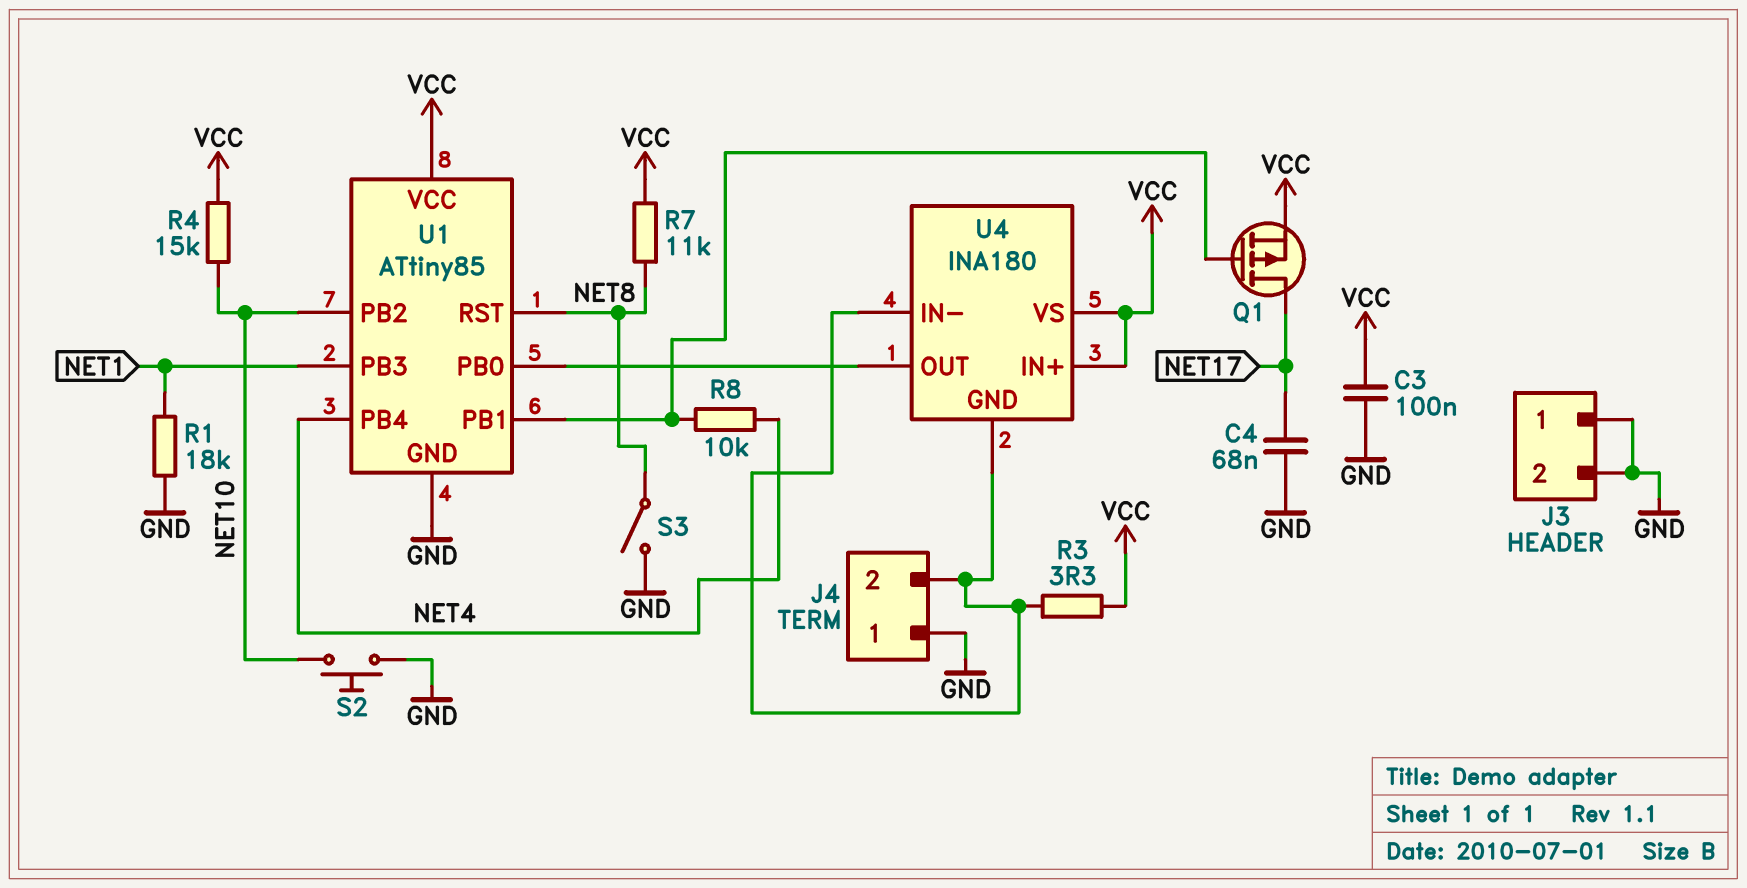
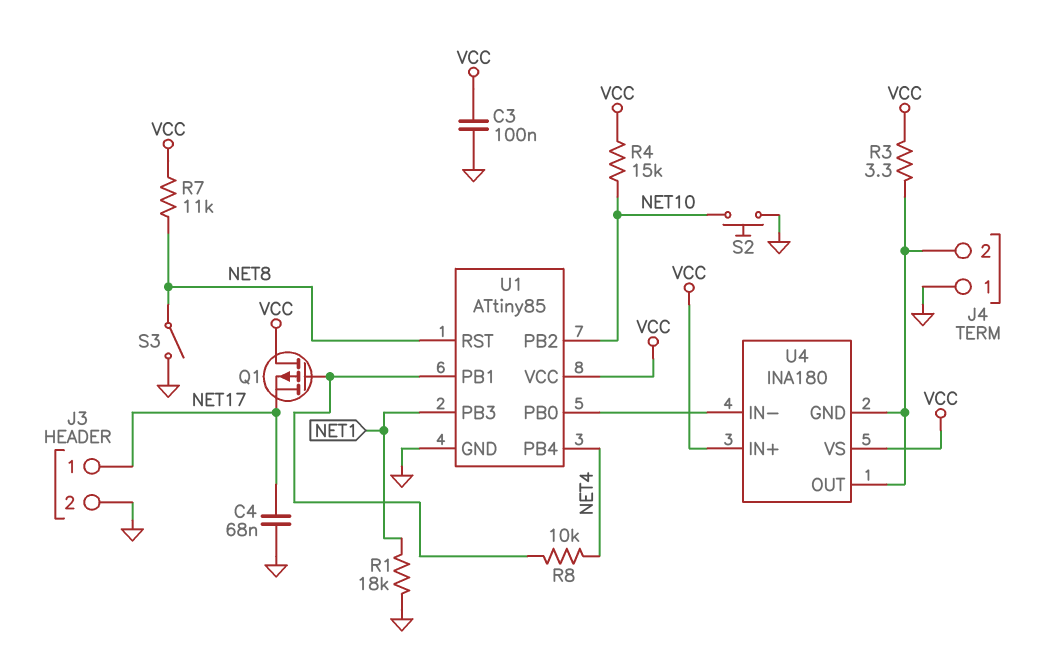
J3 pin 1: GND -> NET17
Q1: PMOS (G U1/PB1, D NET17, S VCC) -> PMOS (G U1/PB1, D VCC, S NET17)
U4 pin IN-: J4/2 -> U1/PB0
U4 pin OUT: U1/PB0 -> J4/2

